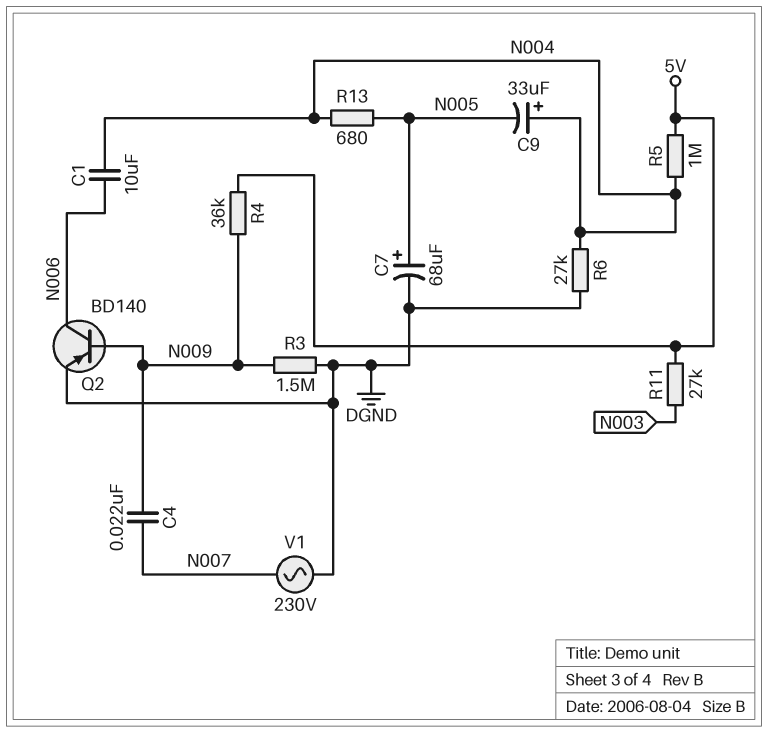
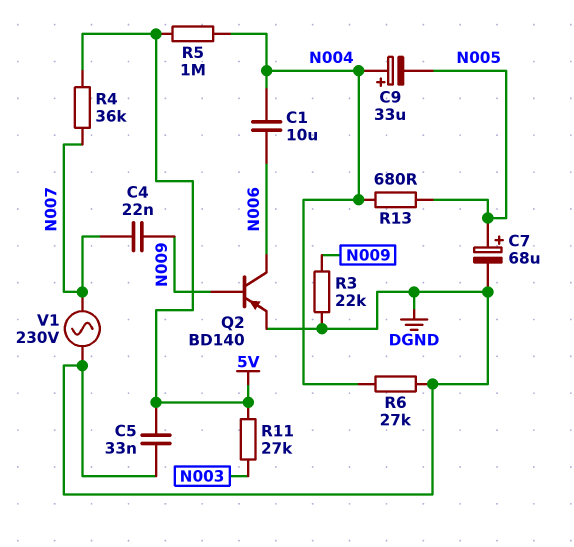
C5: none -> 33nF (5V, DGND)
R3: 1.5M (DGND, N009) -> 22k (DGND, N009)
R4: 36k (5V, N009) -> 36k (5V, N007)

